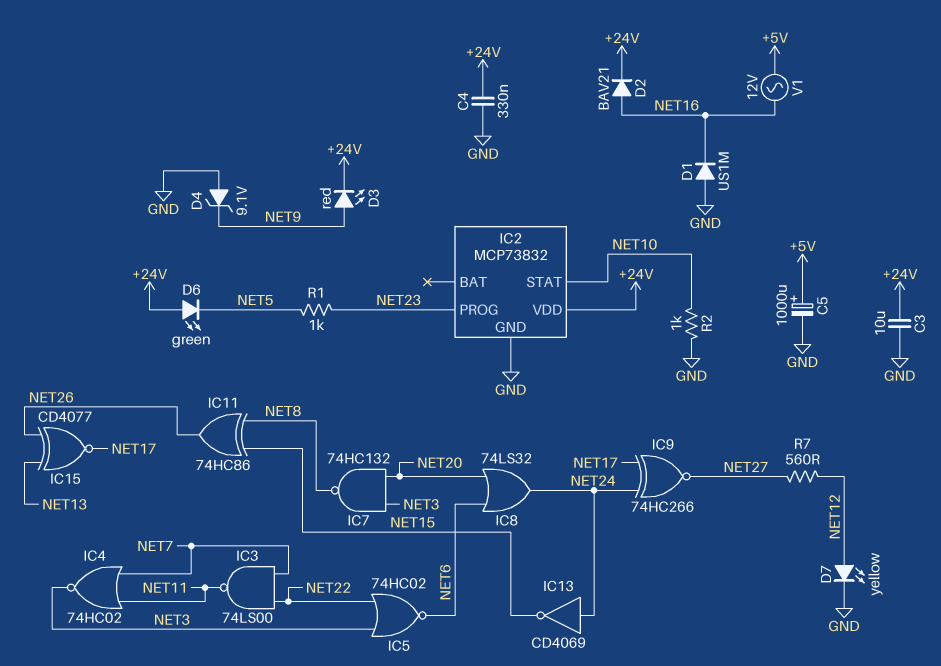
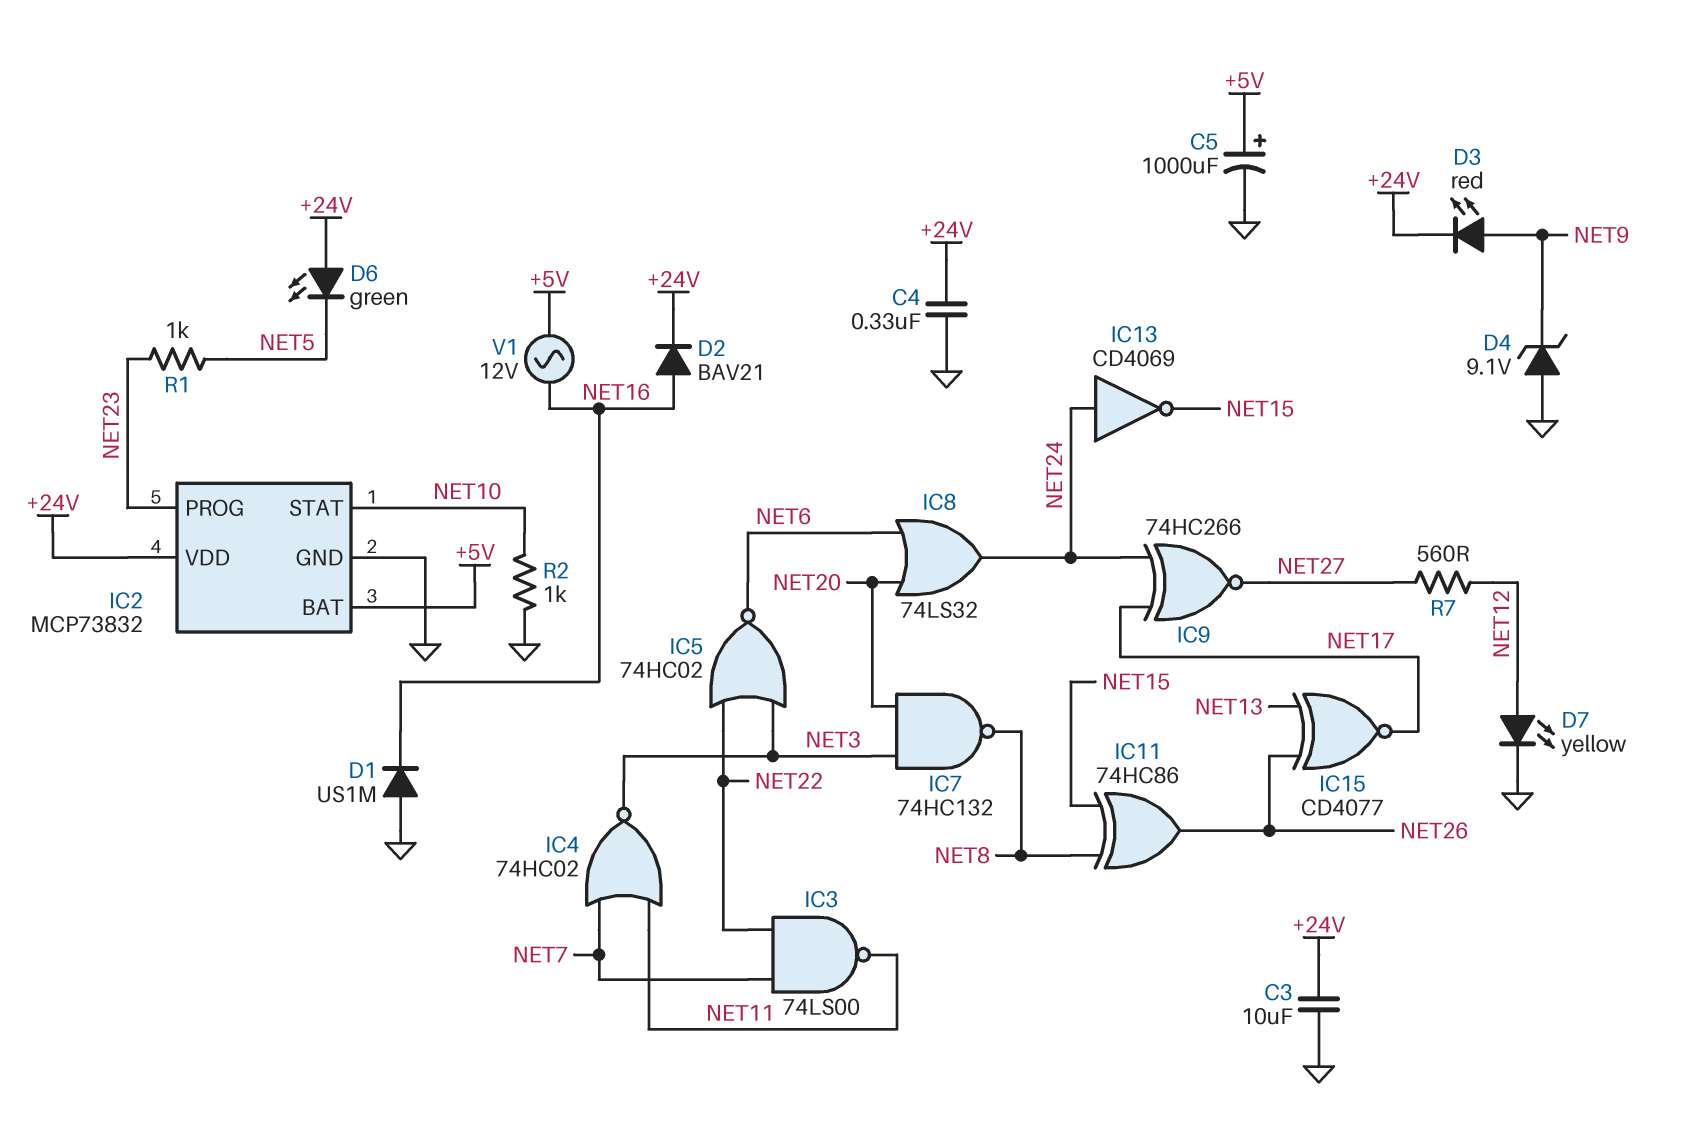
IC2 pin BAT: none -> +5V

